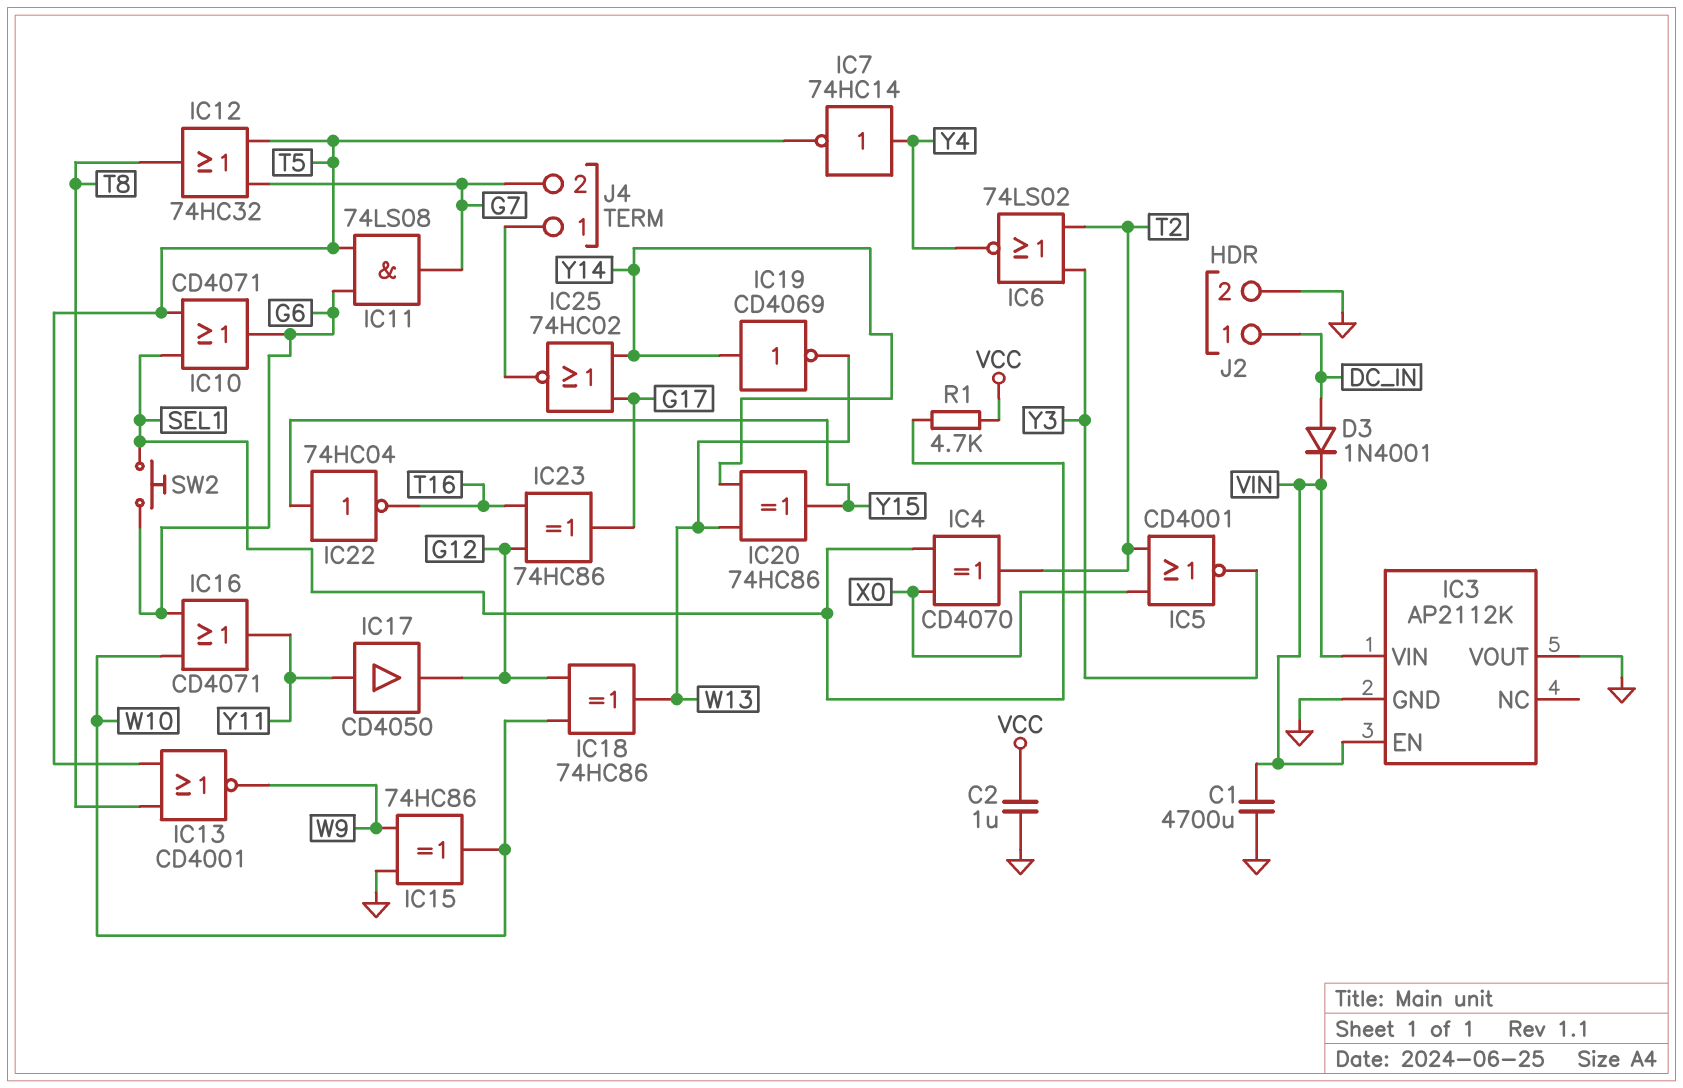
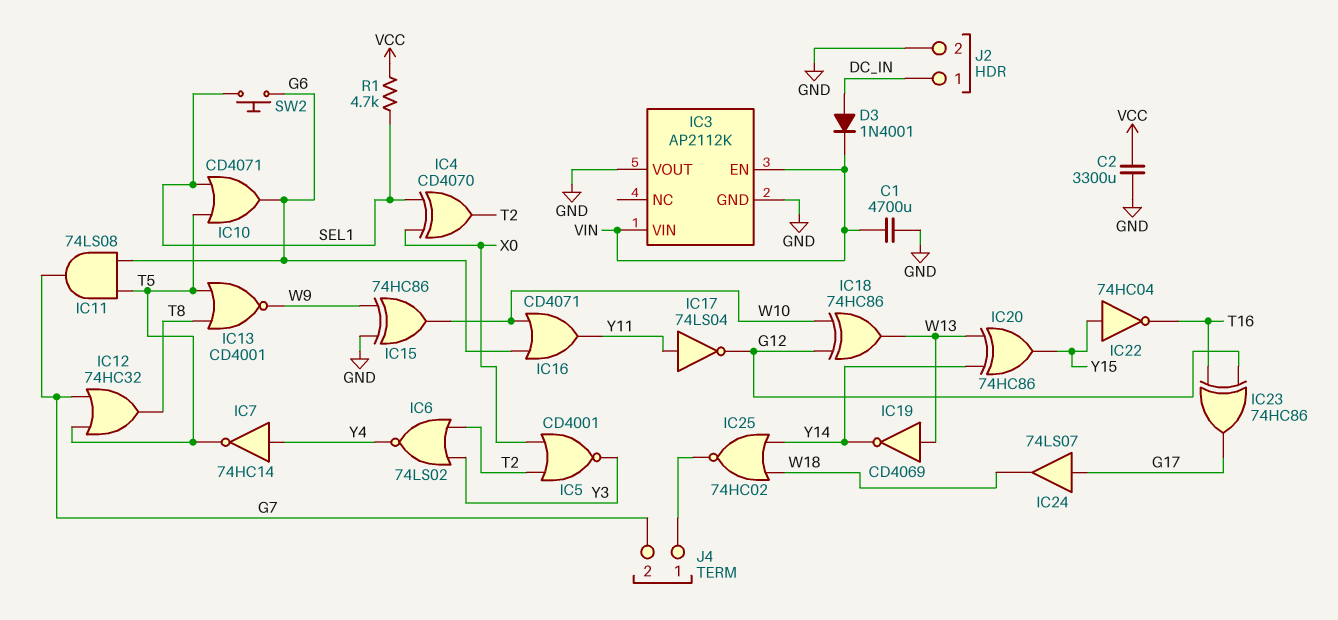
C2: 1uF (GND, VCC) -> 3300uF (GND, VCC)
IC17: buffer CD4050 (in Y11, out G12) -> NOT 74LS04 (in Y11, out G12)
IC19: NOT CD4069 (in Y14, out W13) -> NOT CD4069 (in W13, out Y14)
IC24: none -> buffer 74LS07 (in G17, out W18)
IC25: NOR 74HC02 (in G17, in Y14, out J4/1) -> NOR 74HC02 (in W18, in Y14, out J4/1)

